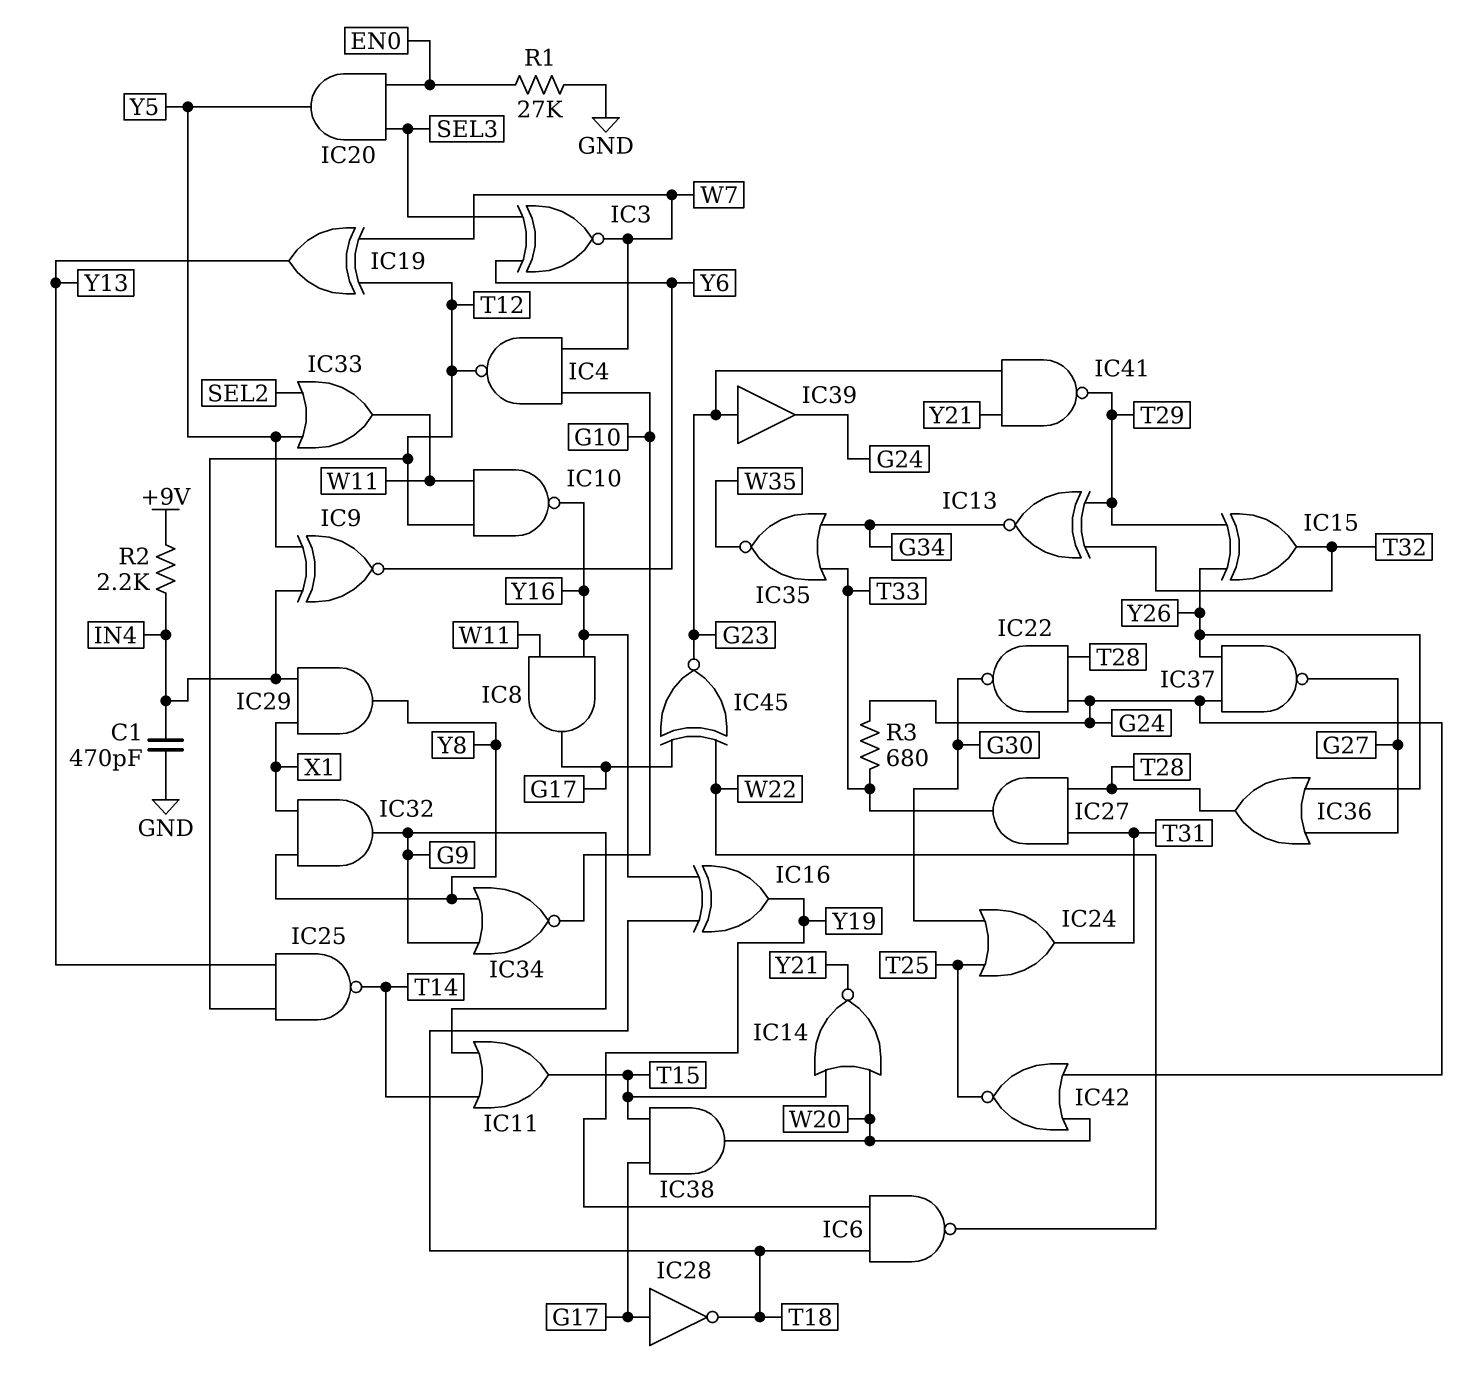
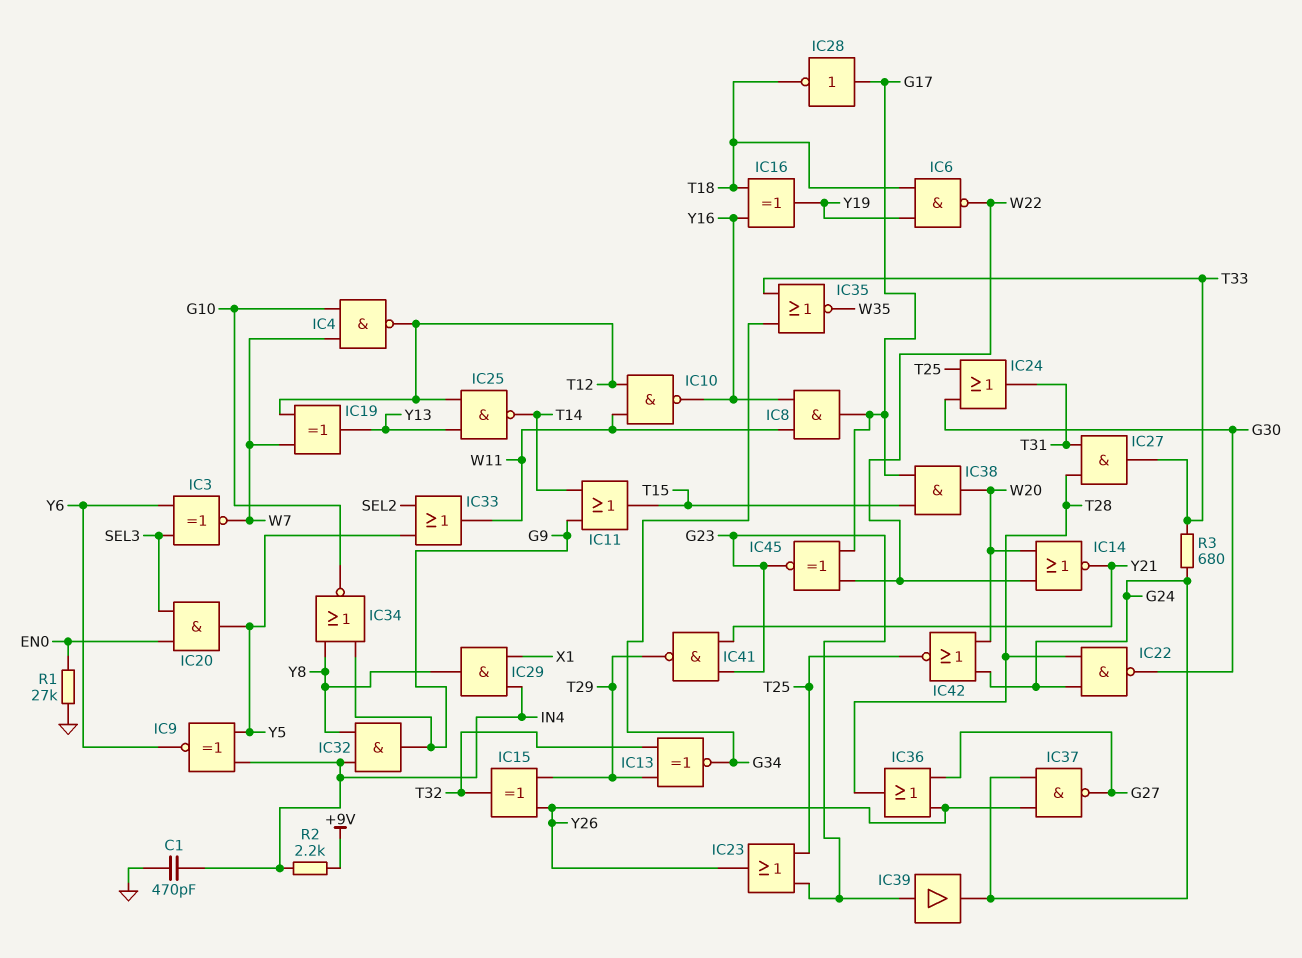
IC14: NOR (in T15, in W20, out Y21) -> NOR (in W20, in W22, out Y21)
IC23: none -> OR (in G23, in T25, out Y26)
IC32: AND (in X1, in Y8, out G9) -> AND (in IN4, in Y8, out G9)

